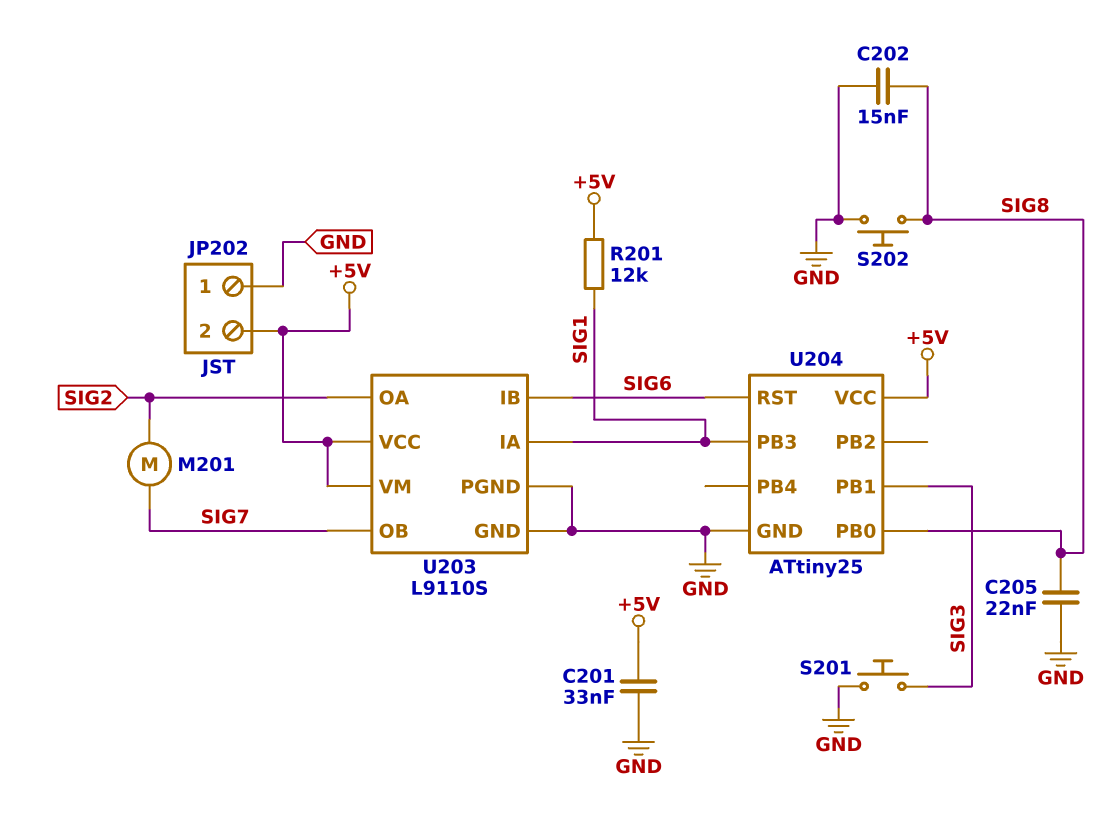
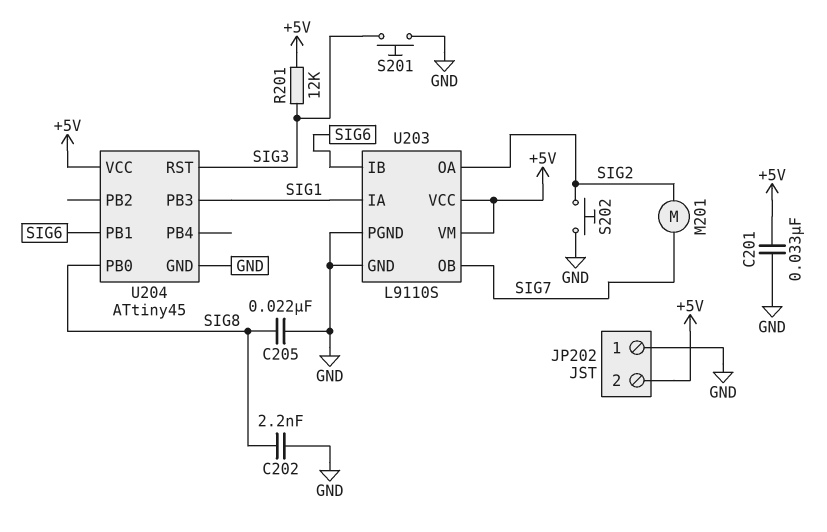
C202: 15nF (GND, SIG8) -> 2.2nF (GND, SIG8)
R201: 12k (+5V, SIG1) -> 12k (+5V, SIG3)
S202: button (GND, SIG8) -> button (GND, SIG2)
U204: ATtiny25 -> ATtiny45
U204 pin PB1: SIG3 -> SIG6
U204 pin RST: SIG6 -> SIG3

